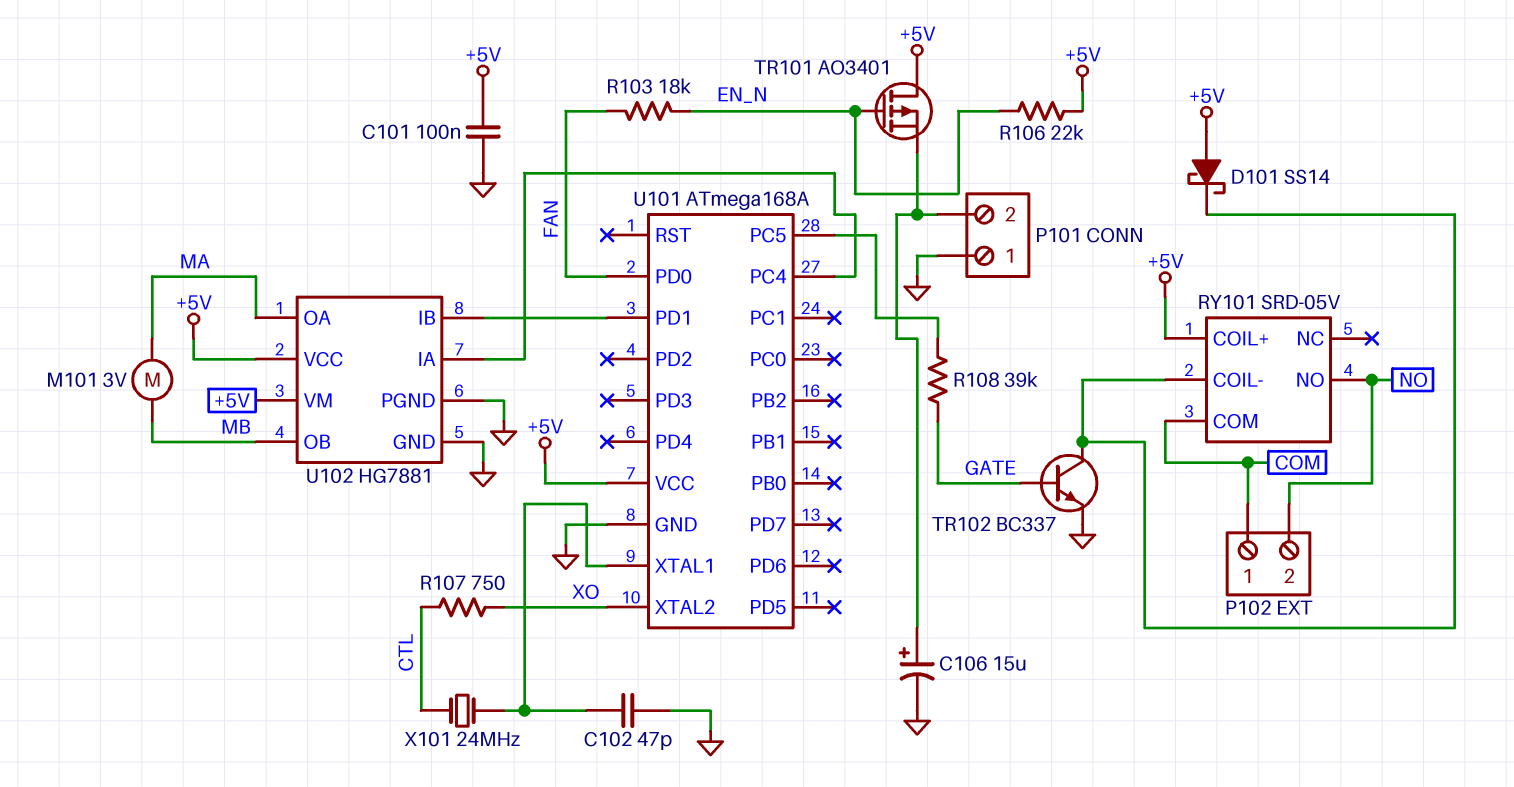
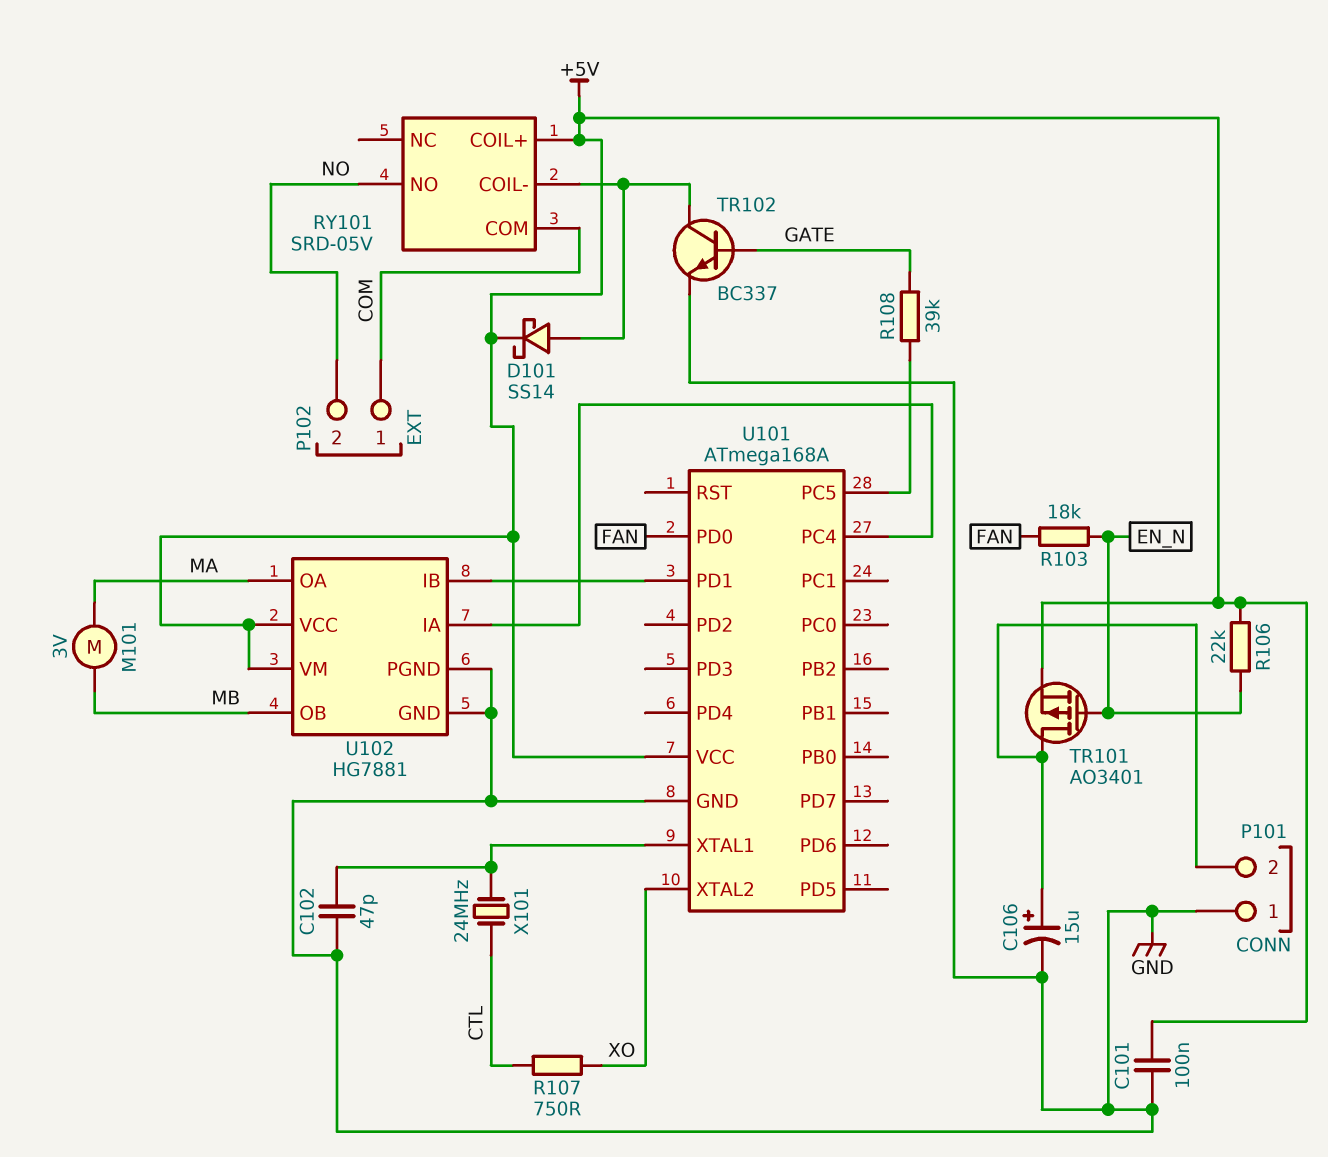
D101: schottky SS14 (A +5V, K RY101/COIL-) -> schottky SS14 (A RY101/COIL-, K +5V)
TR101: PMOS AO3401 (G EN_N, D +5V, S P101/2) -> PMOS AO3401 (G EN_N, D P101/2, S +5V)

